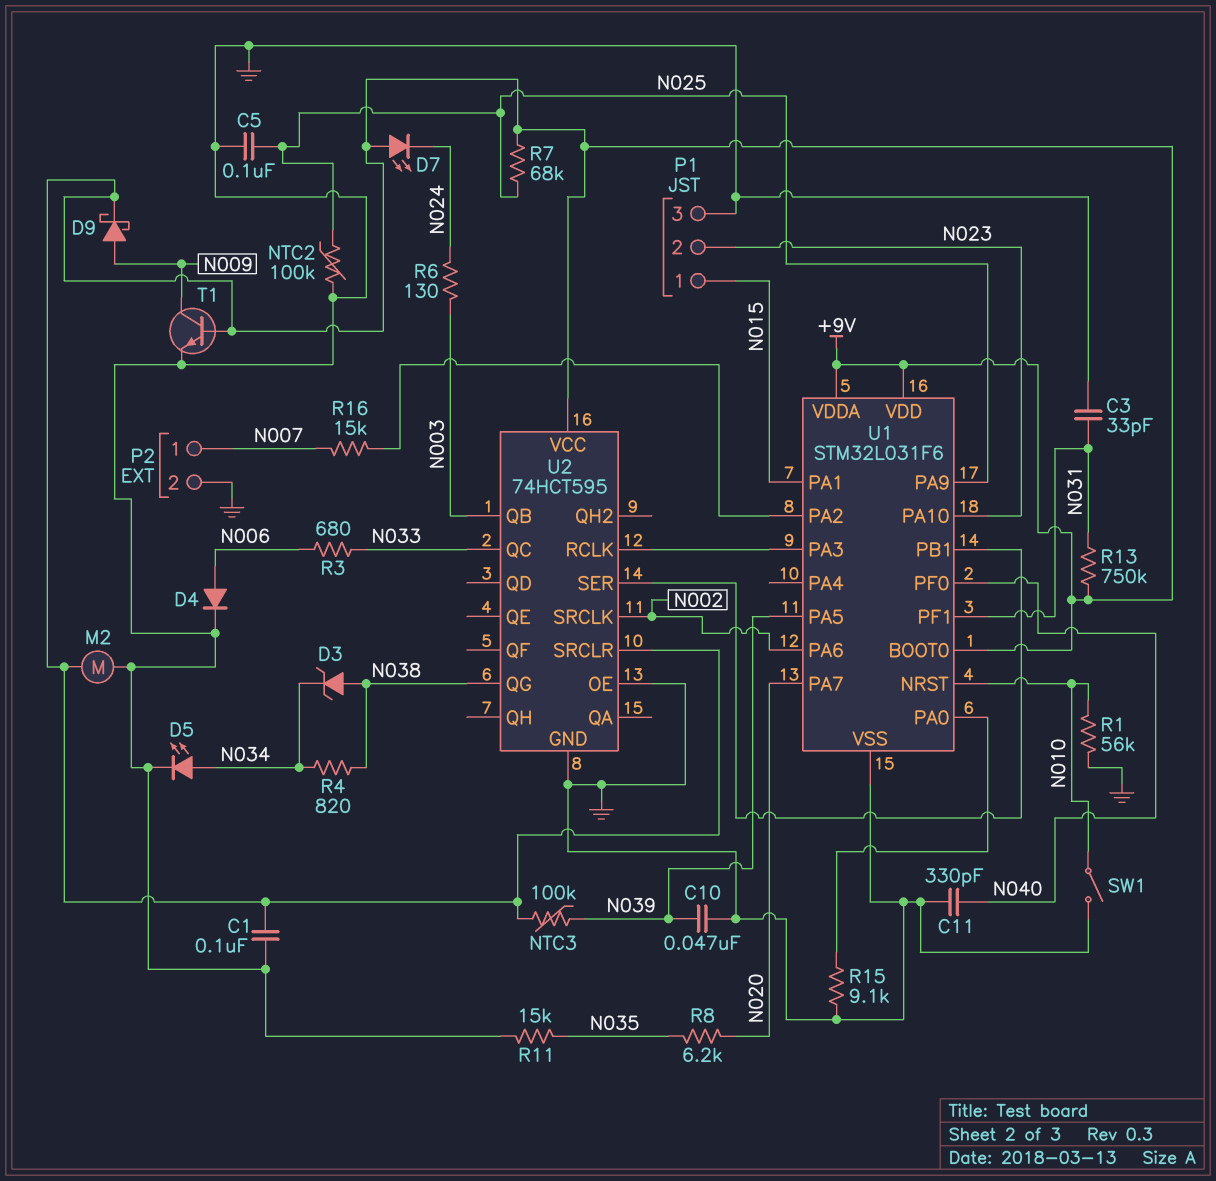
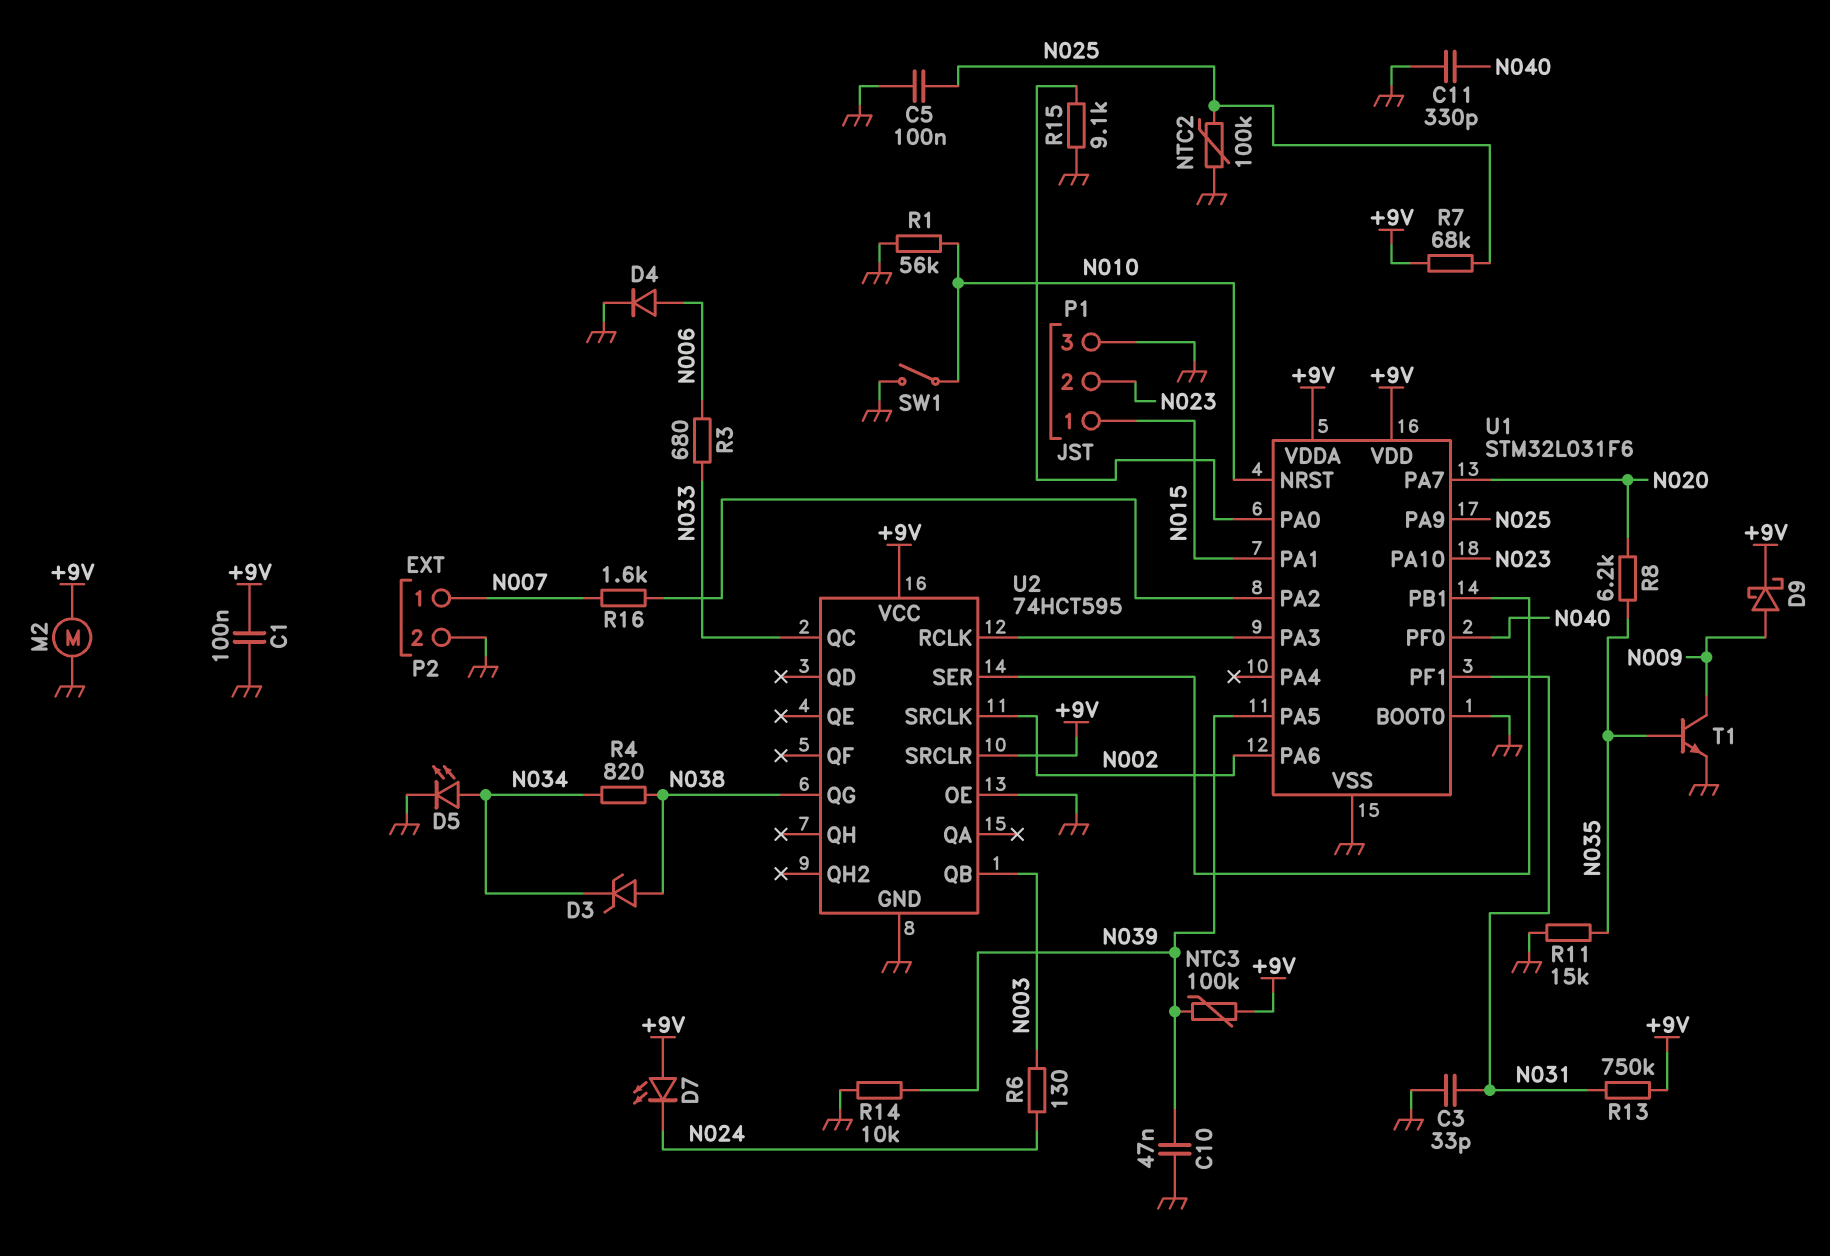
R14: none -> 10k (GND, N039)
R16: 15k (N007, U1/PA2) -> 1.6k (N007, U1/PA2)
T1: NPN (B +9V, C N009, E GND) -> NPN (B N035, C N009, E GND)
U1 pin BOOT0: +9V -> GND

